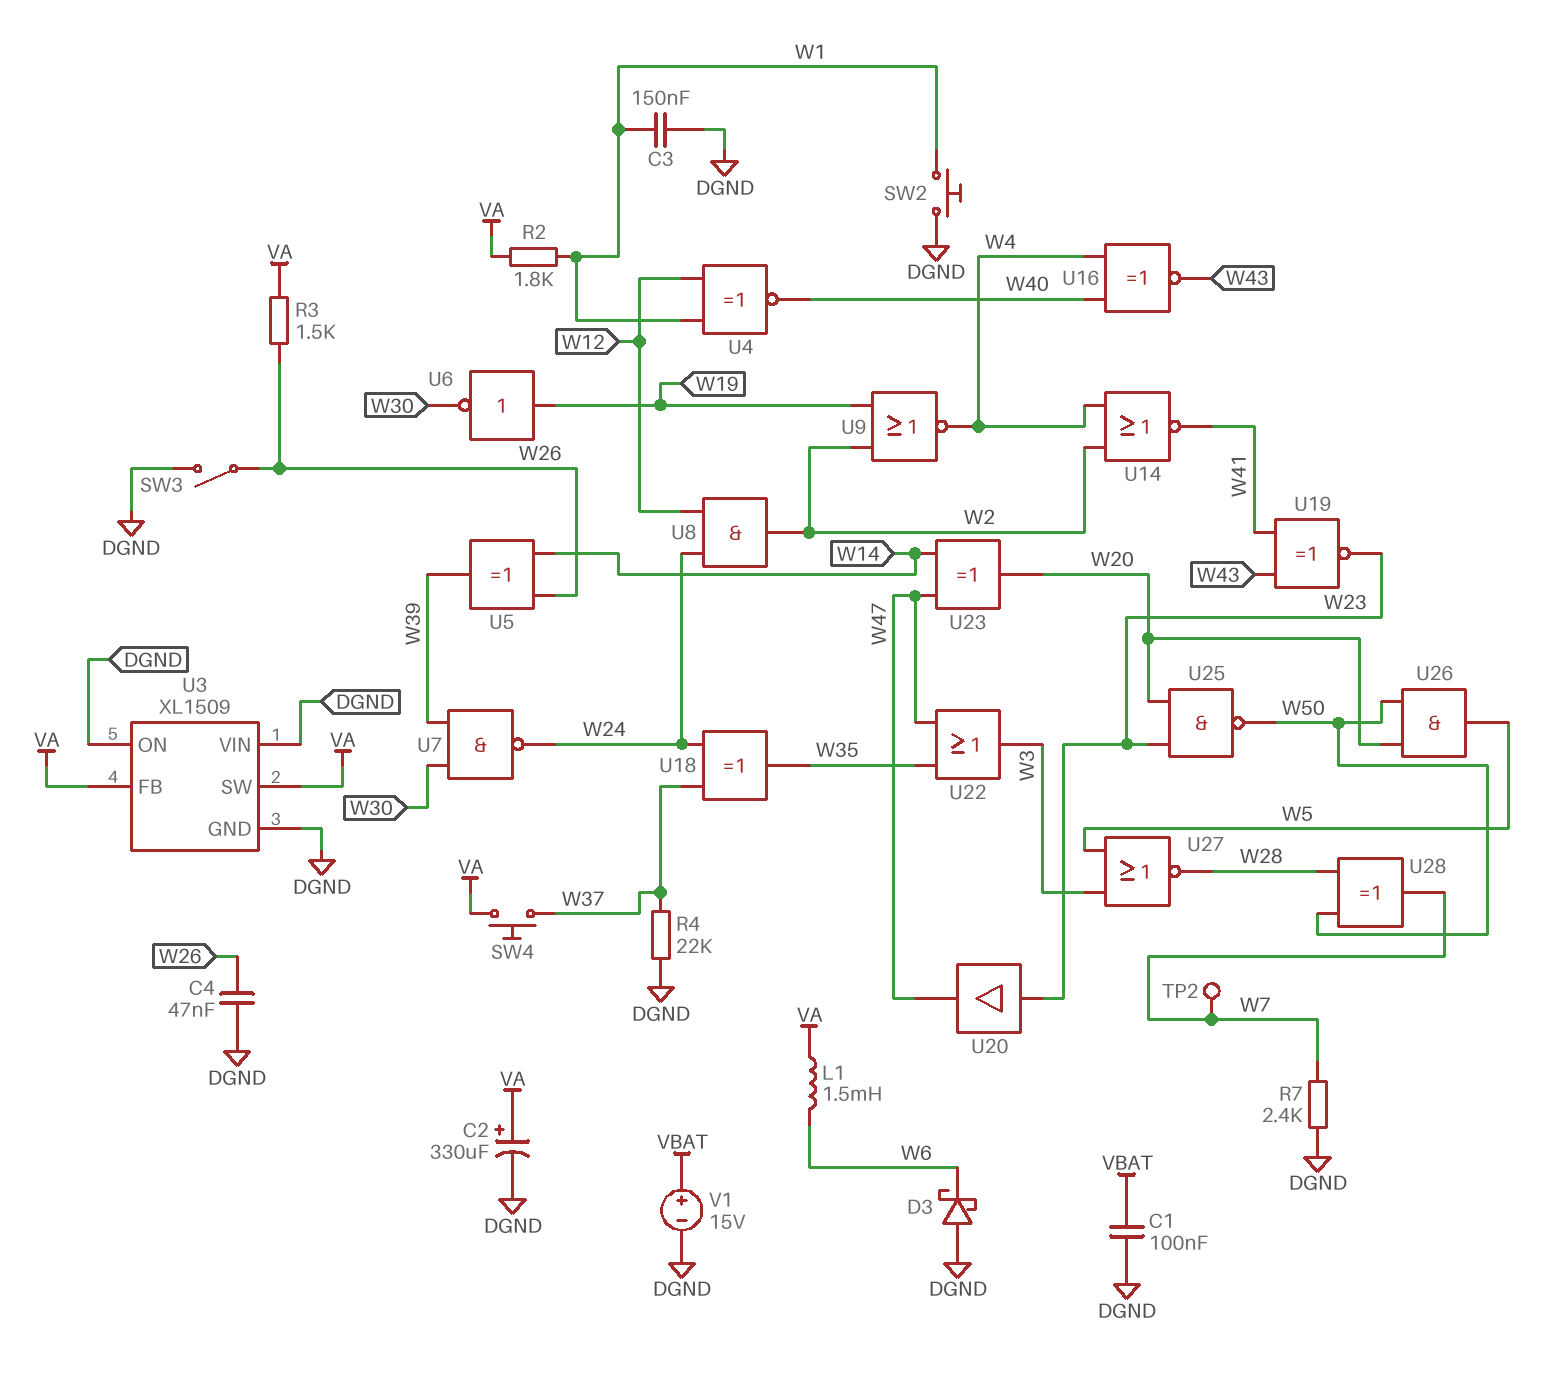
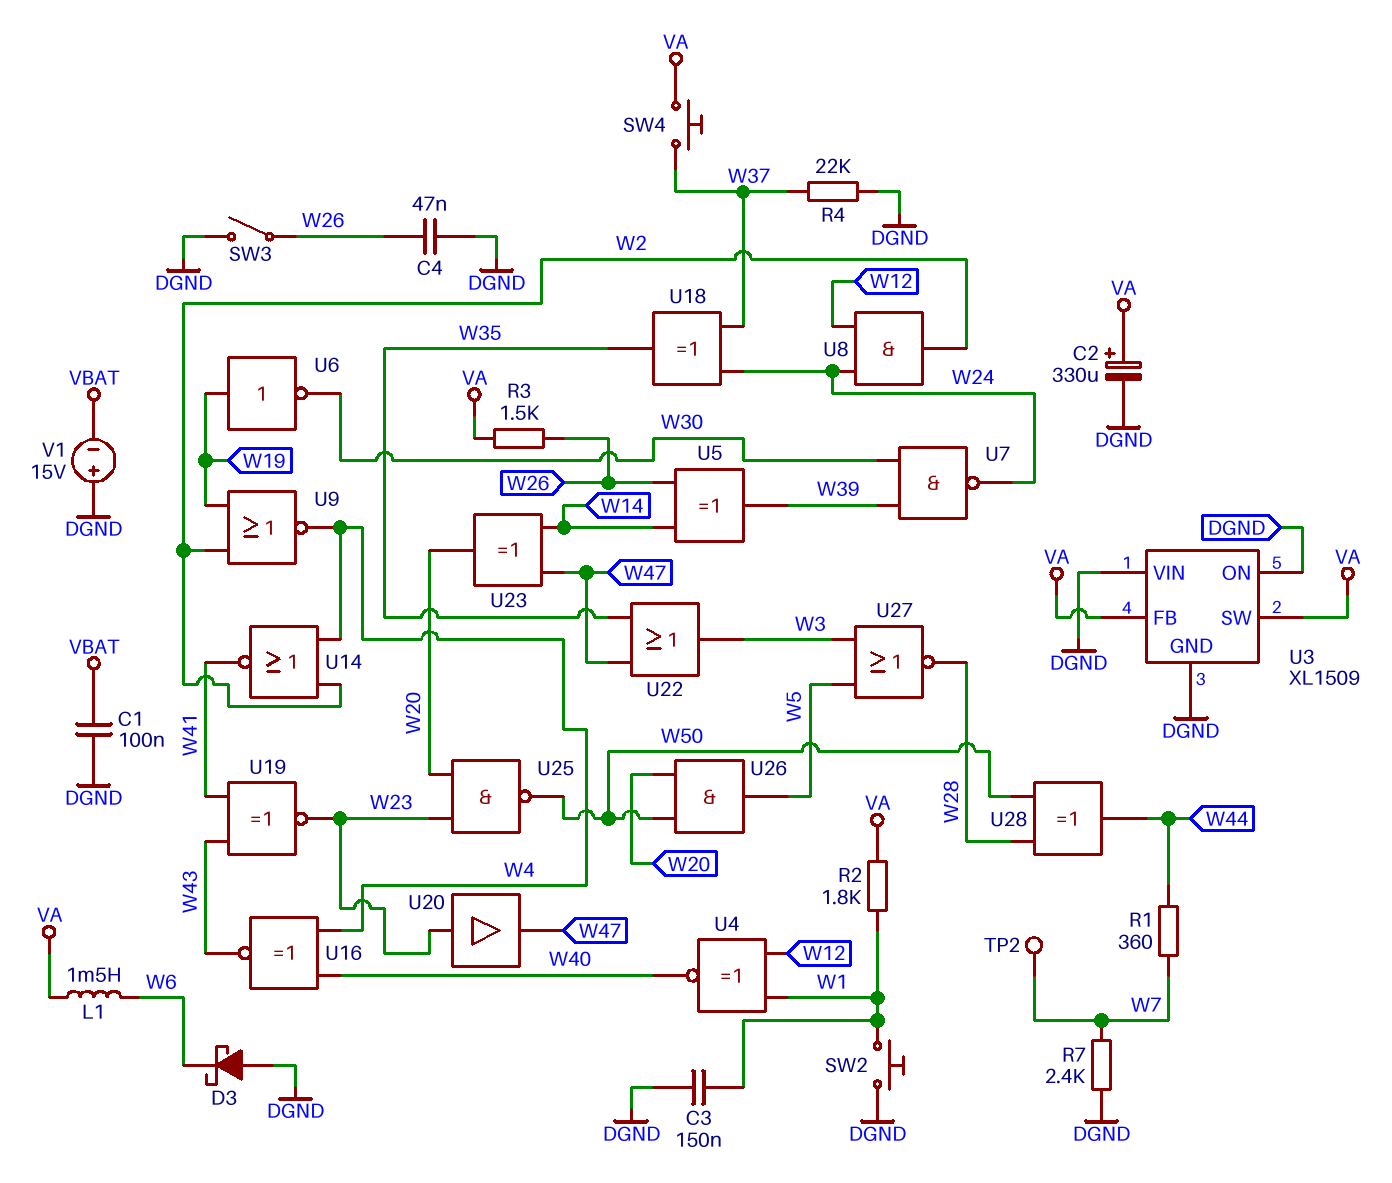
R1: none -> 360 (W7, W44)
U28: XOR (in W28, in W50, out W7) -> XOR (in W28, in W50, out W44)
V1: 15V (plus VBAT, minus DGND) -> 15V (plus DGND, minus VBAT)

